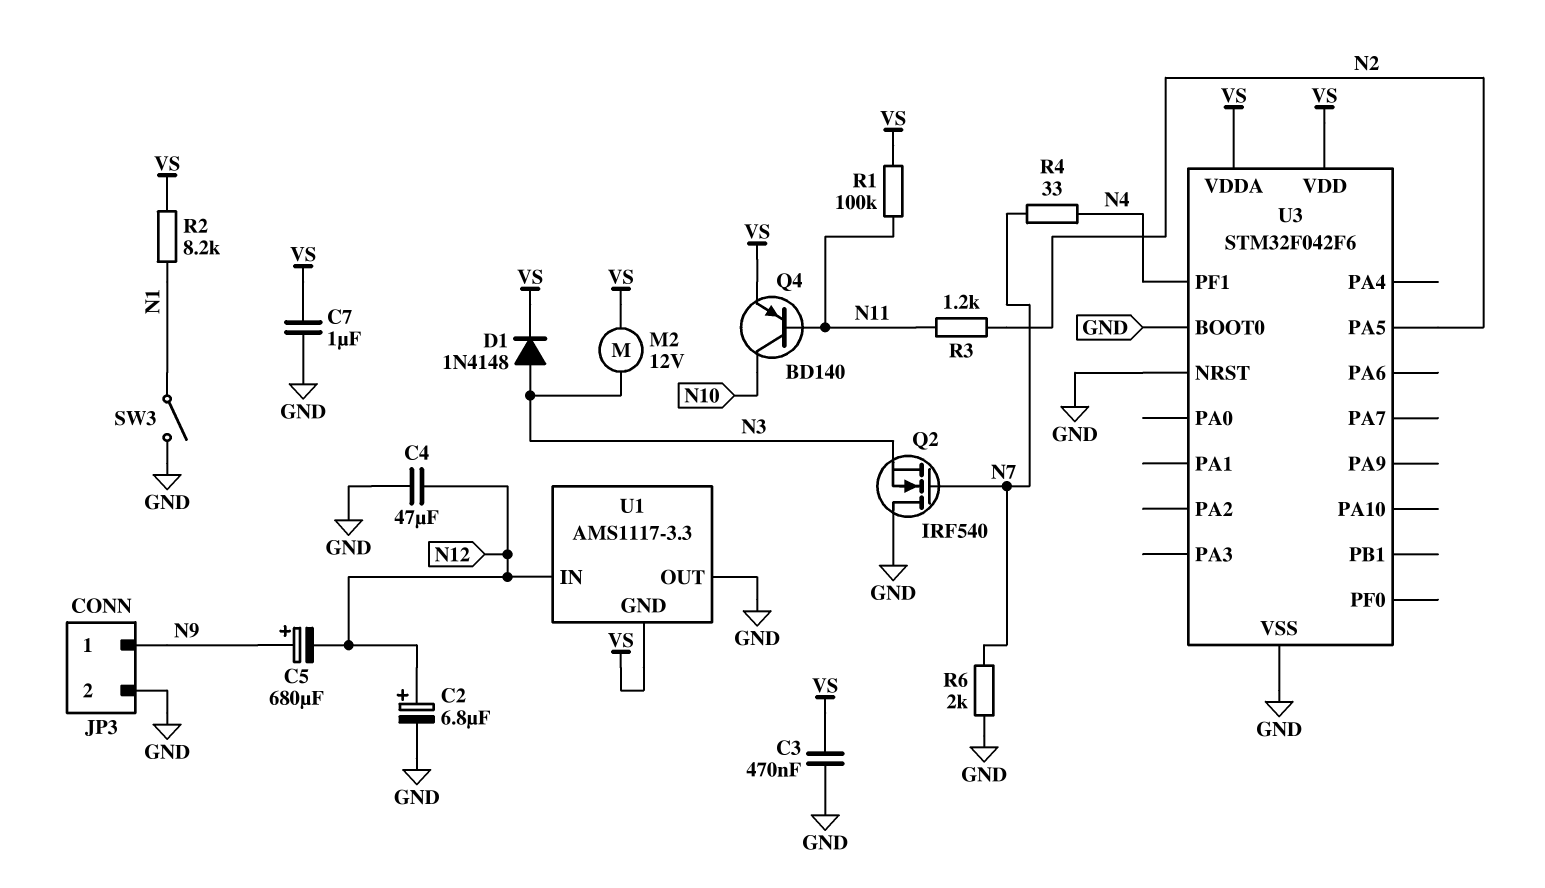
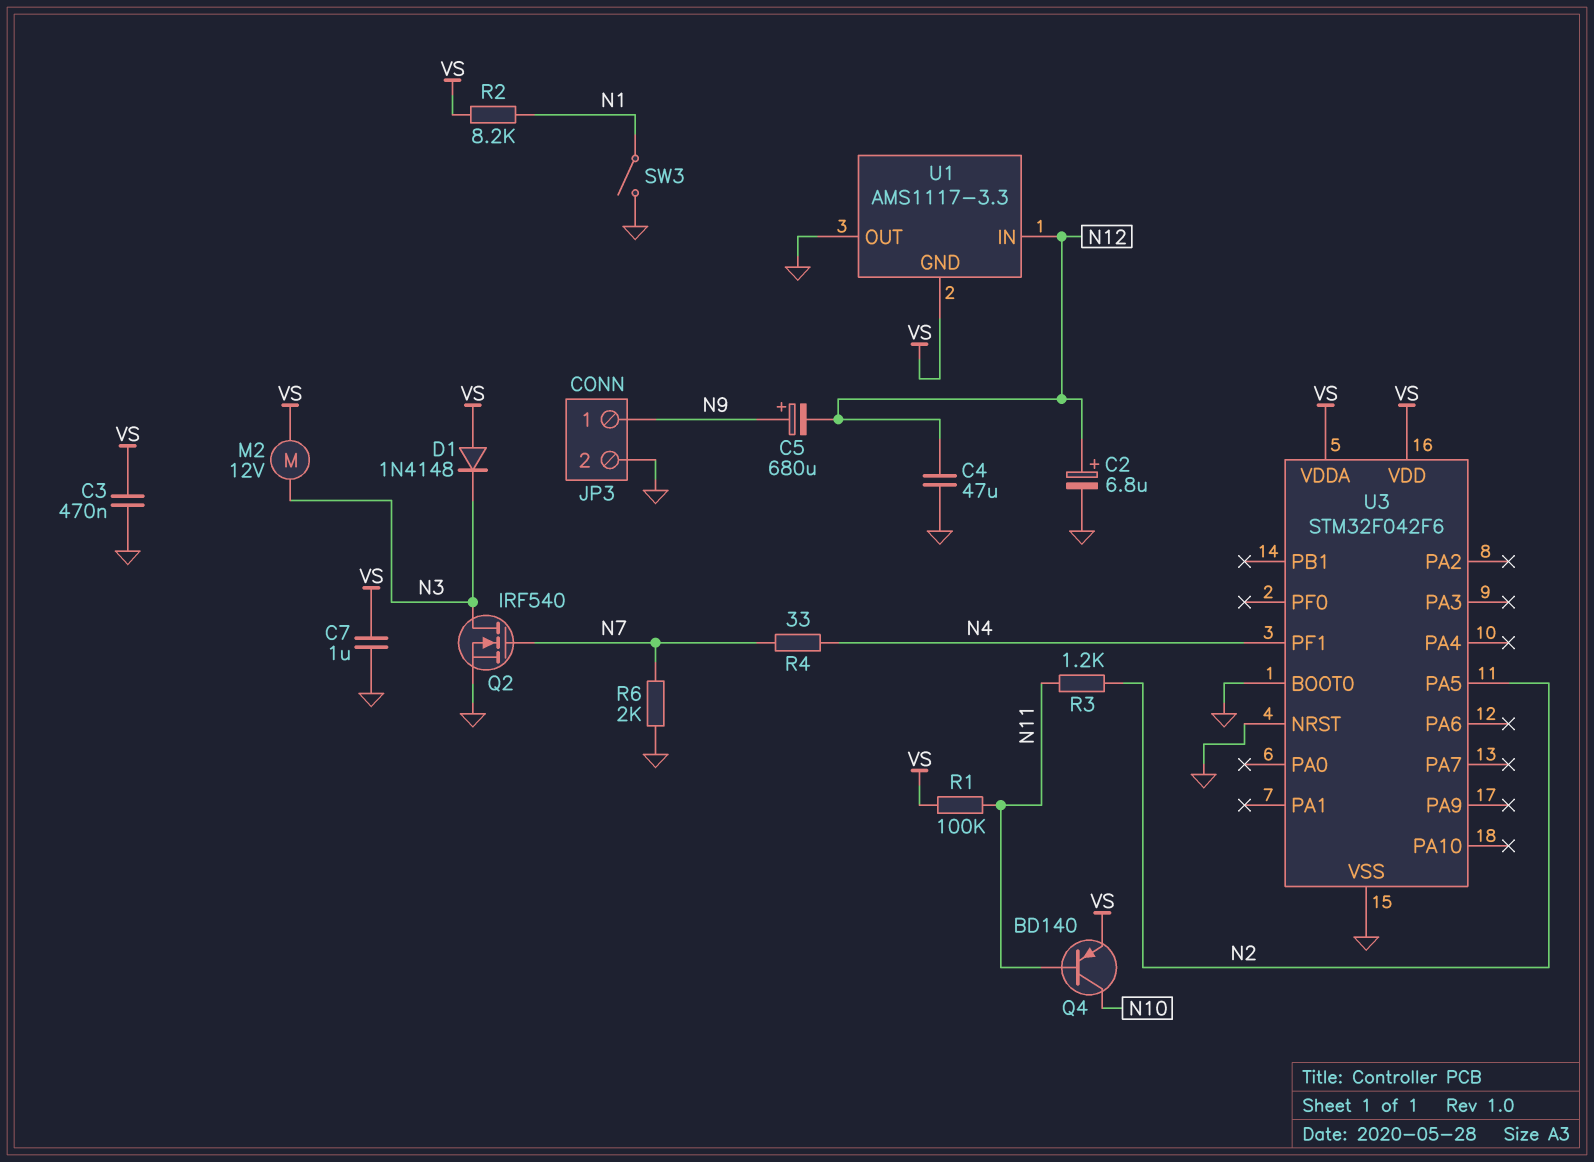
D1: diode 1N4148 (A N3, K VS) -> diode 1N4148 (A VS, K N3)
Q2: NMOS IRF540 (G N7, D GND, S N3) -> NMOS IRF540 (G N7, D N3, S GND)

